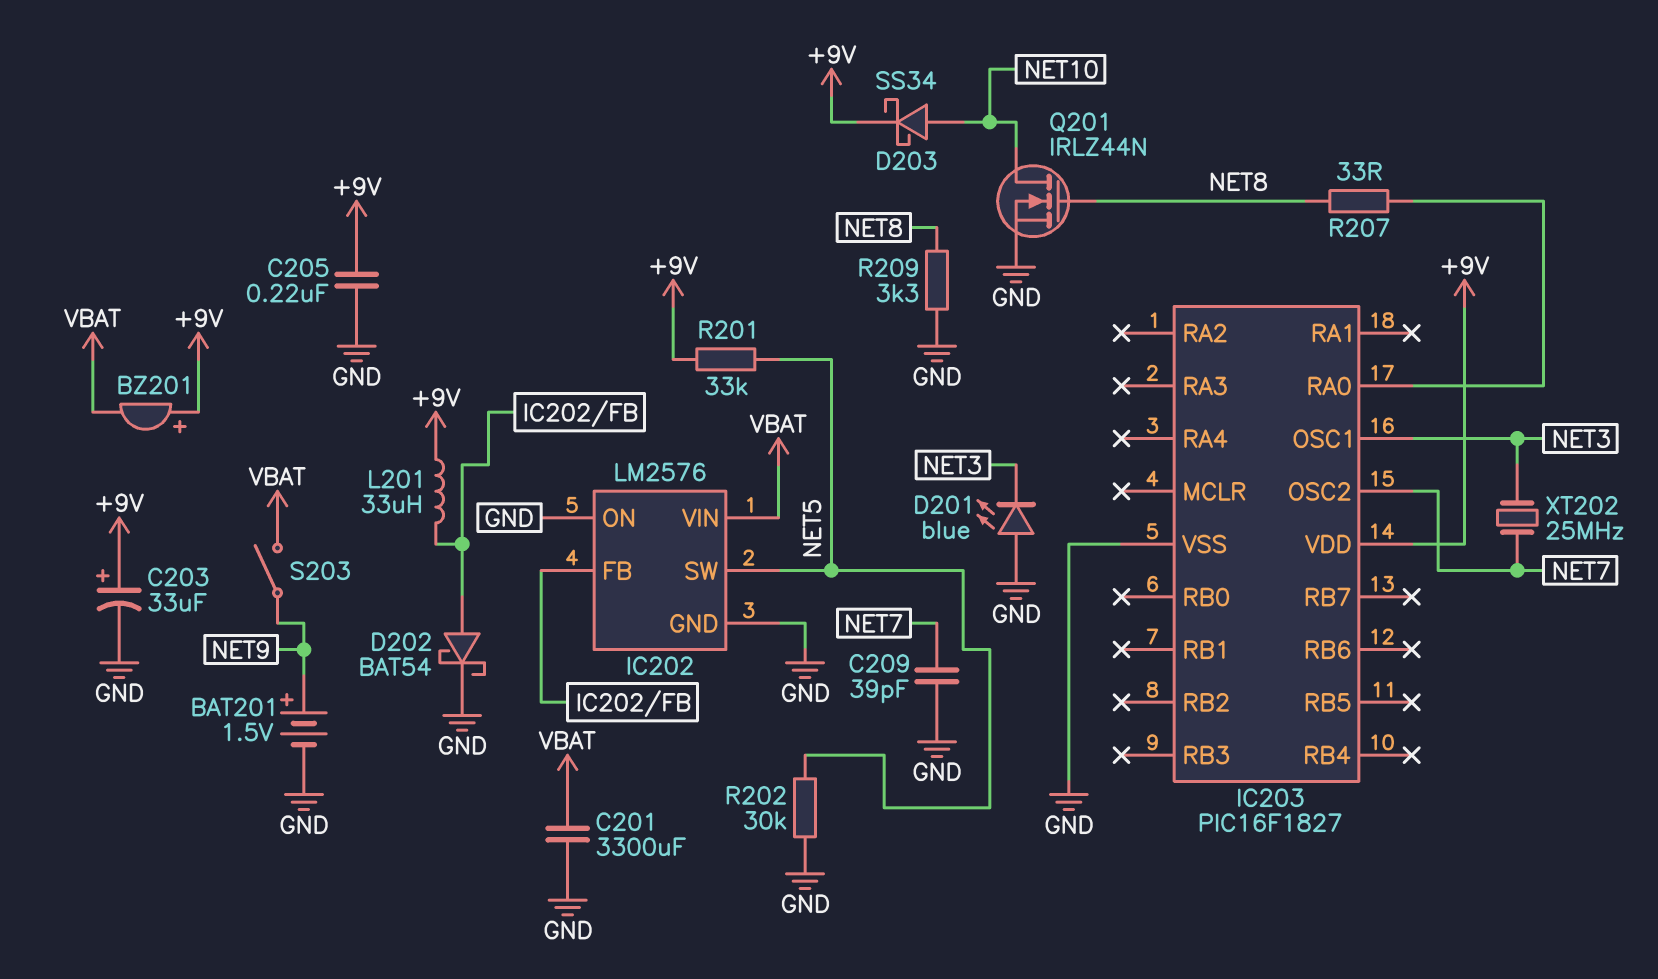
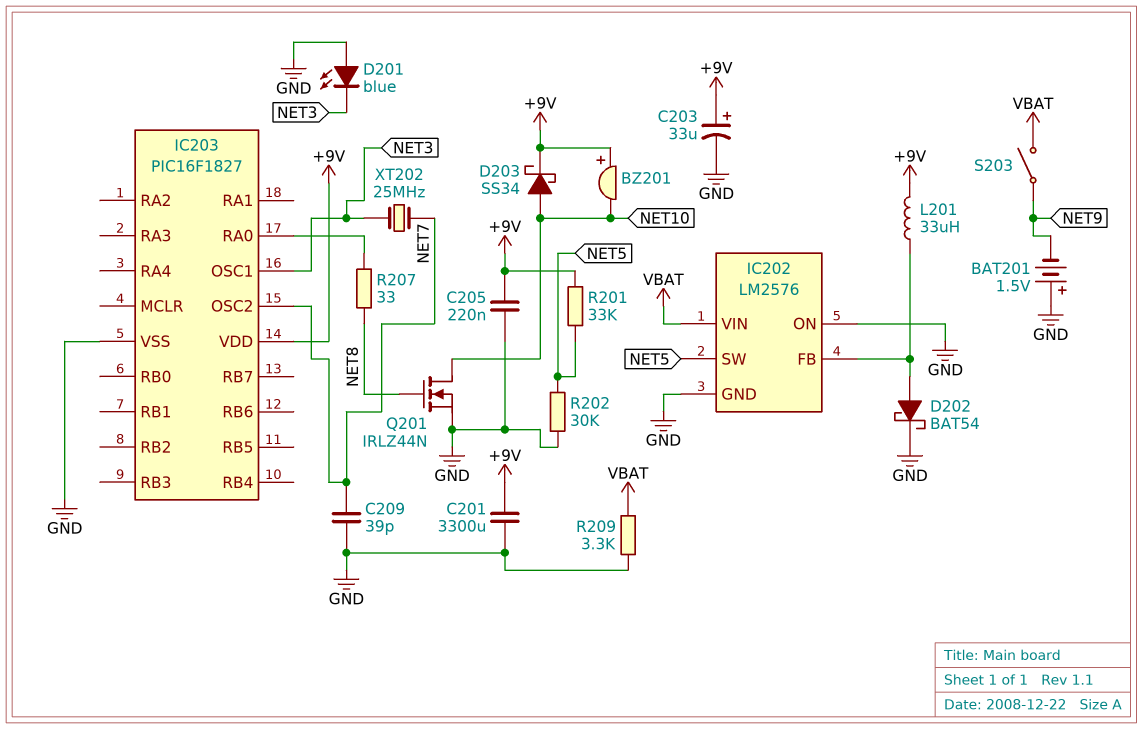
BAT201: 1.5V (plus NET9, minus GND) -> 1.5V (plus GND, minus NET9)
BZ201: buzzer (plus +9V, minus VBAT) -> buzzer (plus +9V, minus NET10)
C201: 3300uF (GND, VBAT) -> 3300uF (+9V, GND)
R209: 3.3k (GND, NET8) -> 3.3k (GND, VBAT)

